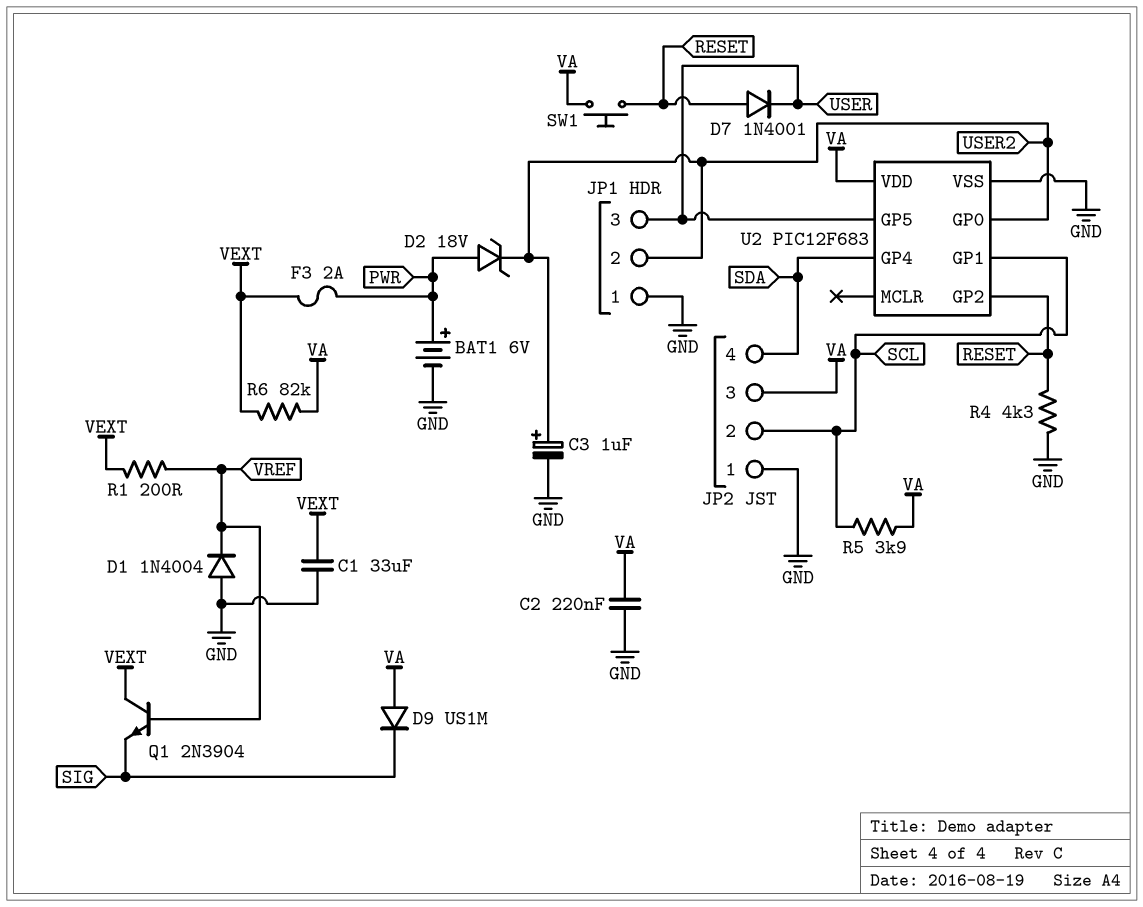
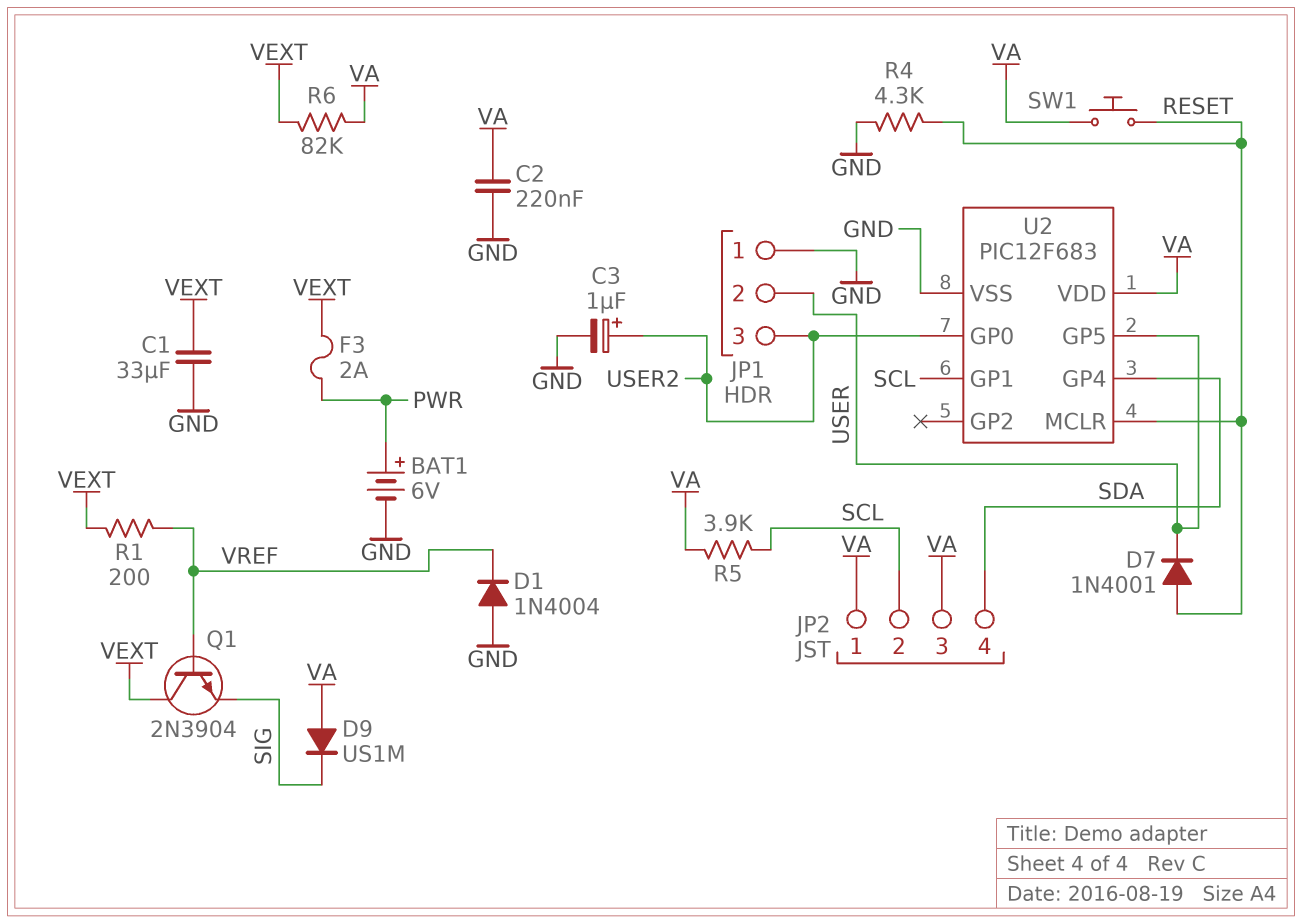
D2: zener 18V (A PWR, K USER2) -> none
JP1 pin 2: USER2 -> USER
JP1 pin 3: USER -> USER2
JP2 pin 1: GND -> VA
U2 pin GP2: RESET -> none
U2 pin MCLR: none -> RESET

